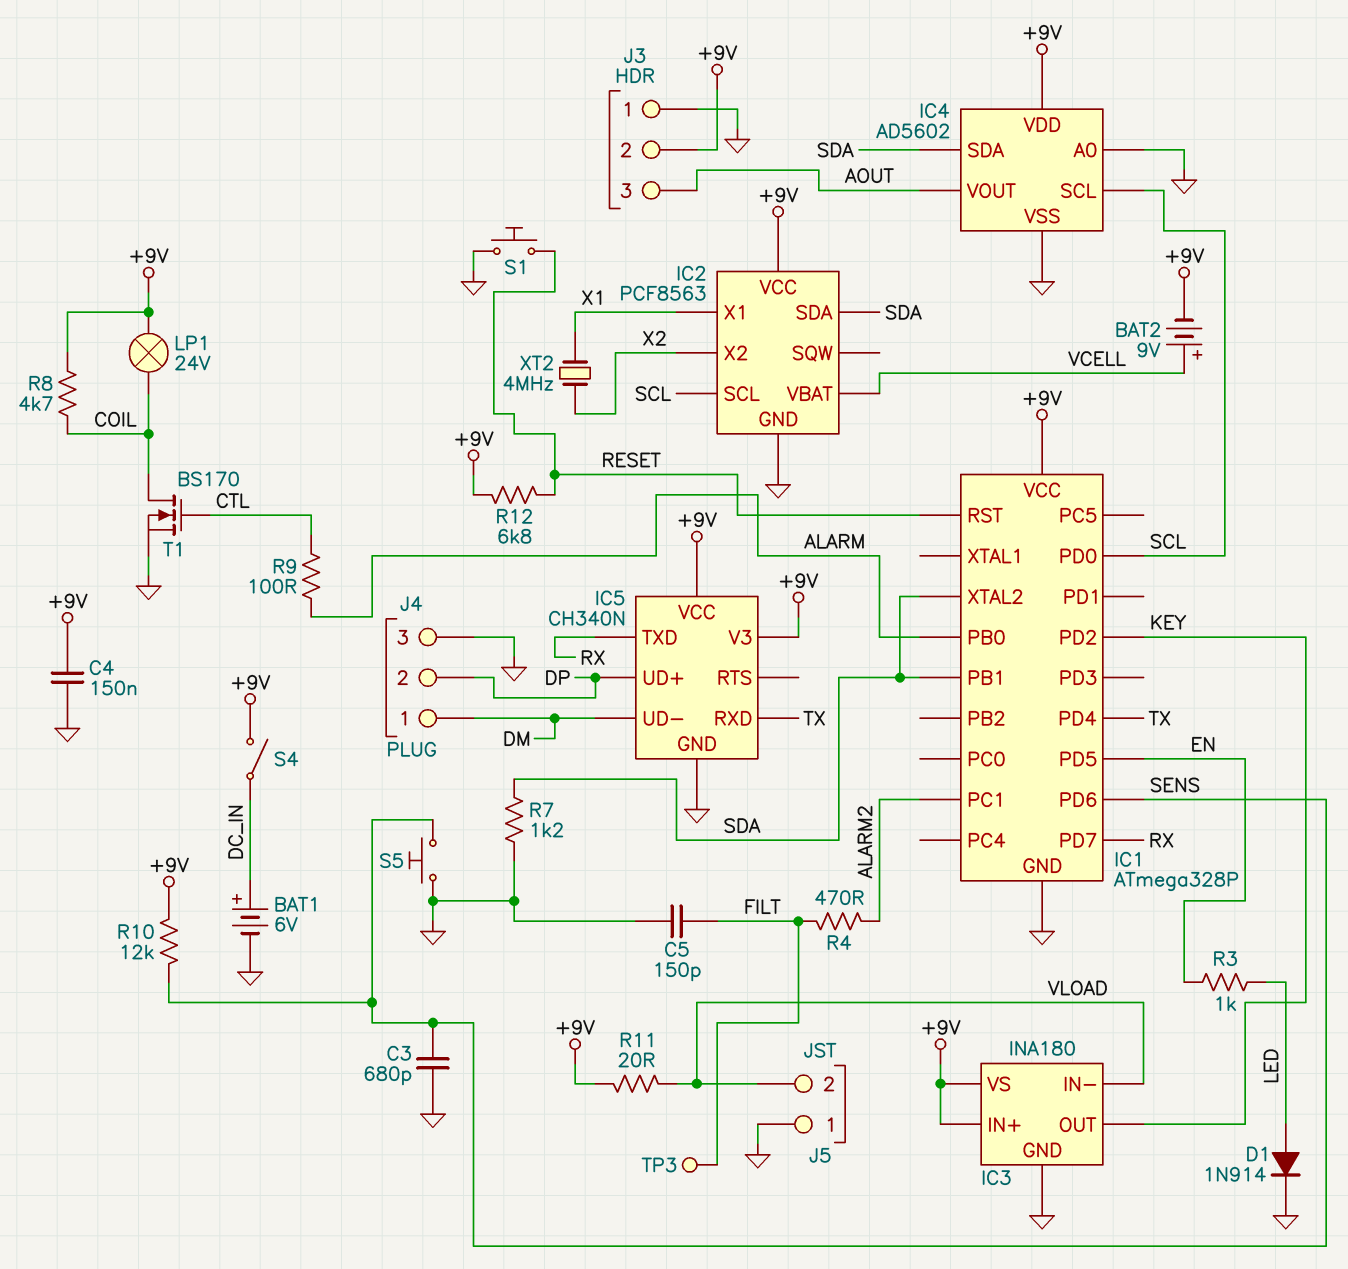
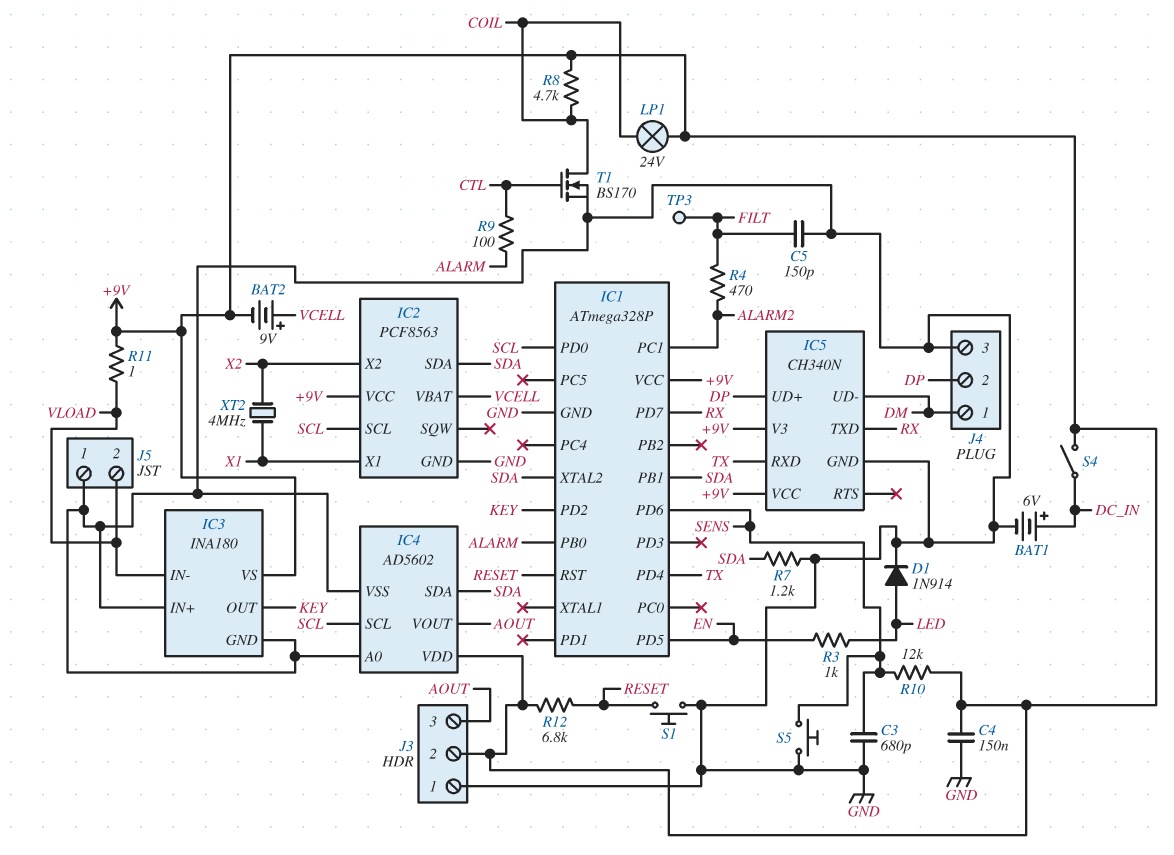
IC3 pin IN+: +9V -> GND
R11: 20 (+9V, VLOAD) -> 1 (+9V, VLOAD)

